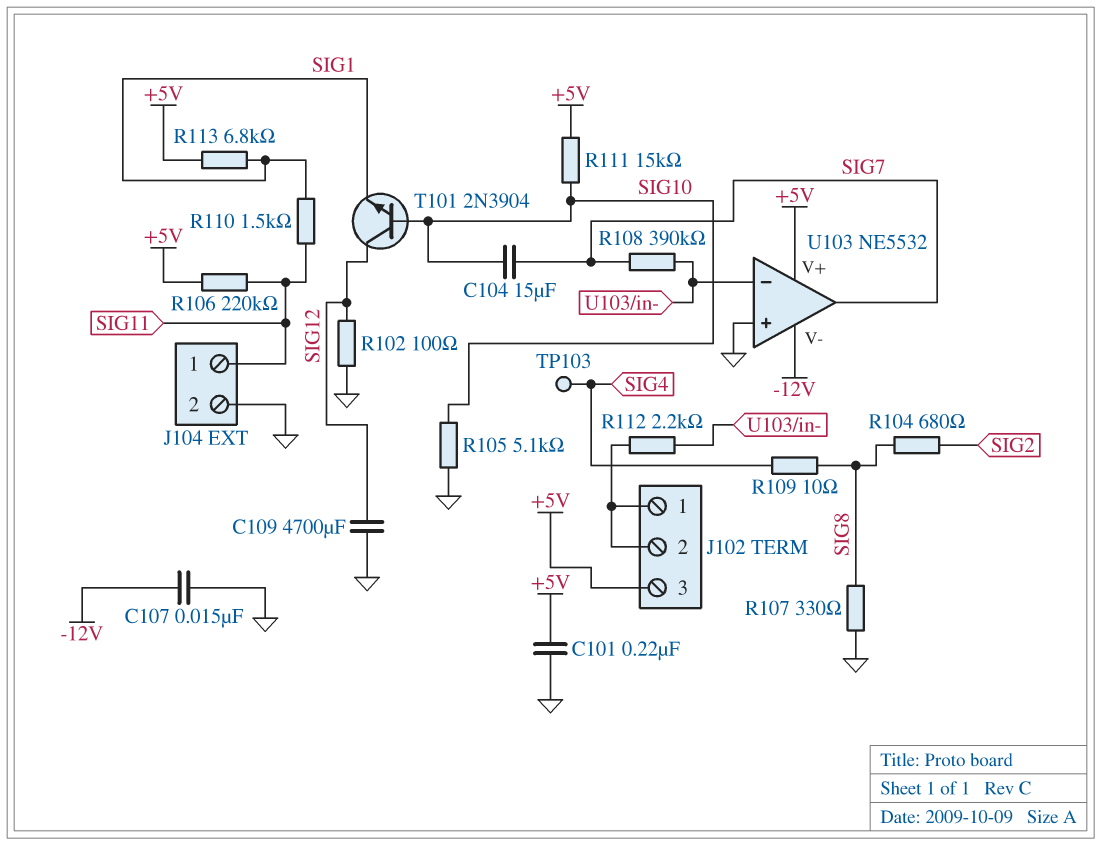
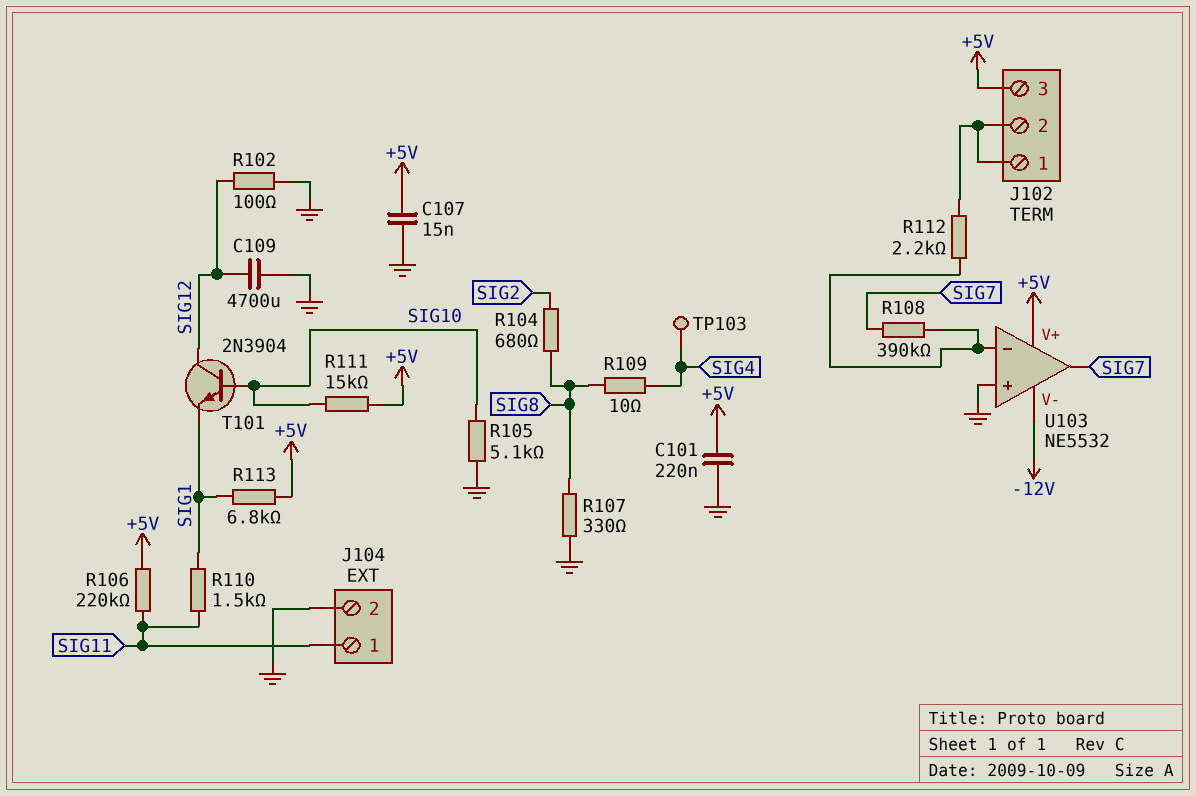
C104: 15uF (SIG7, SIG10) -> none
C107: 15nF (-12V, GND) -> 15nF (+5V, GND)

